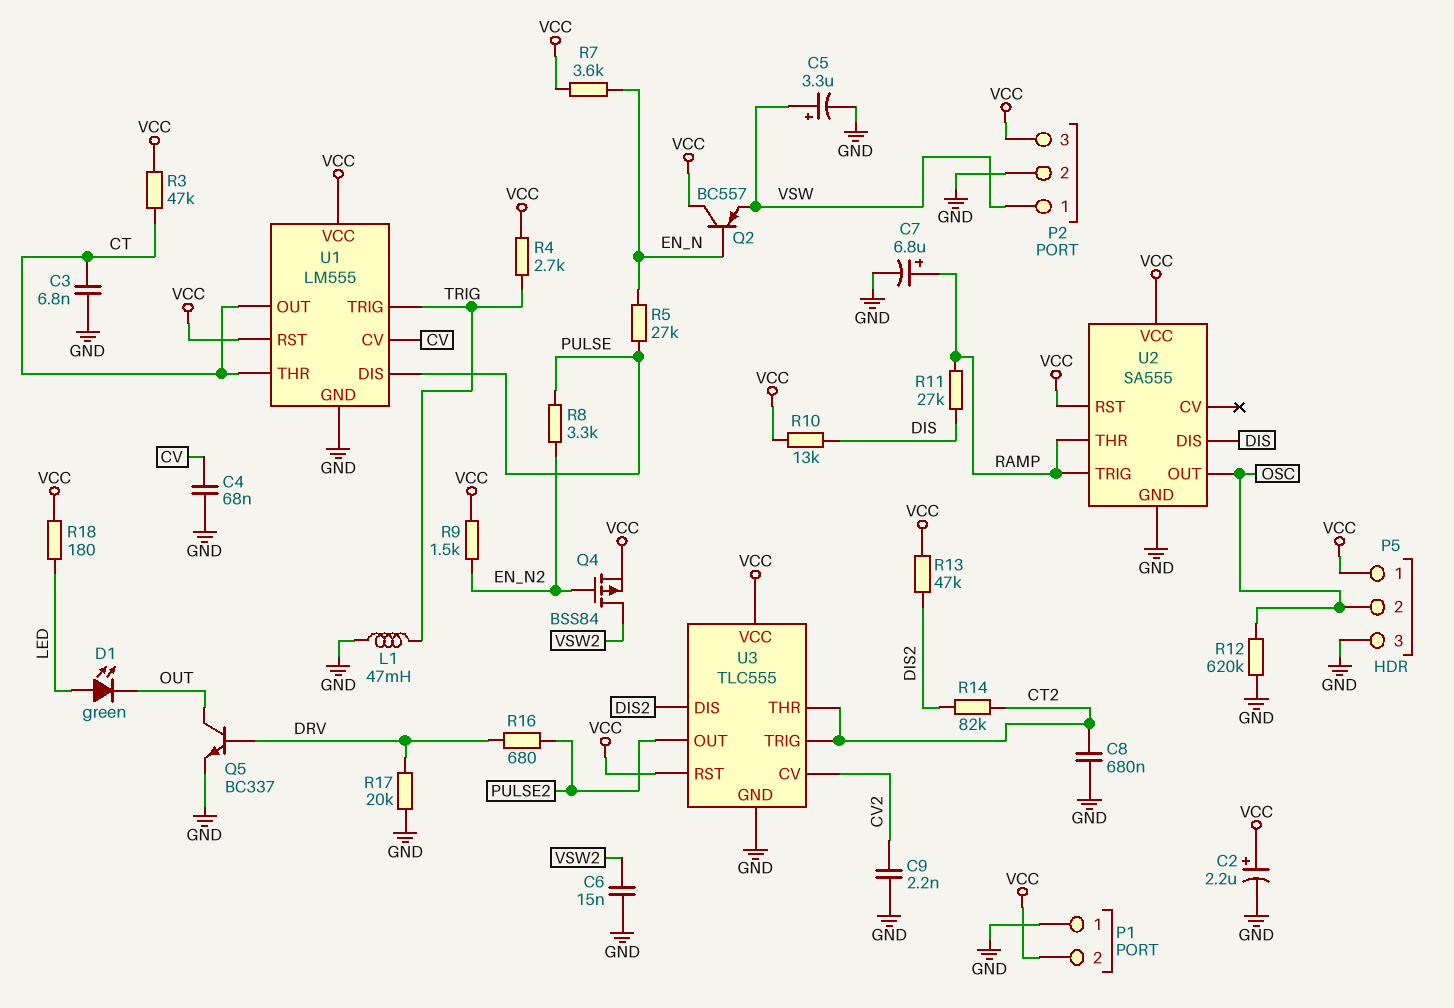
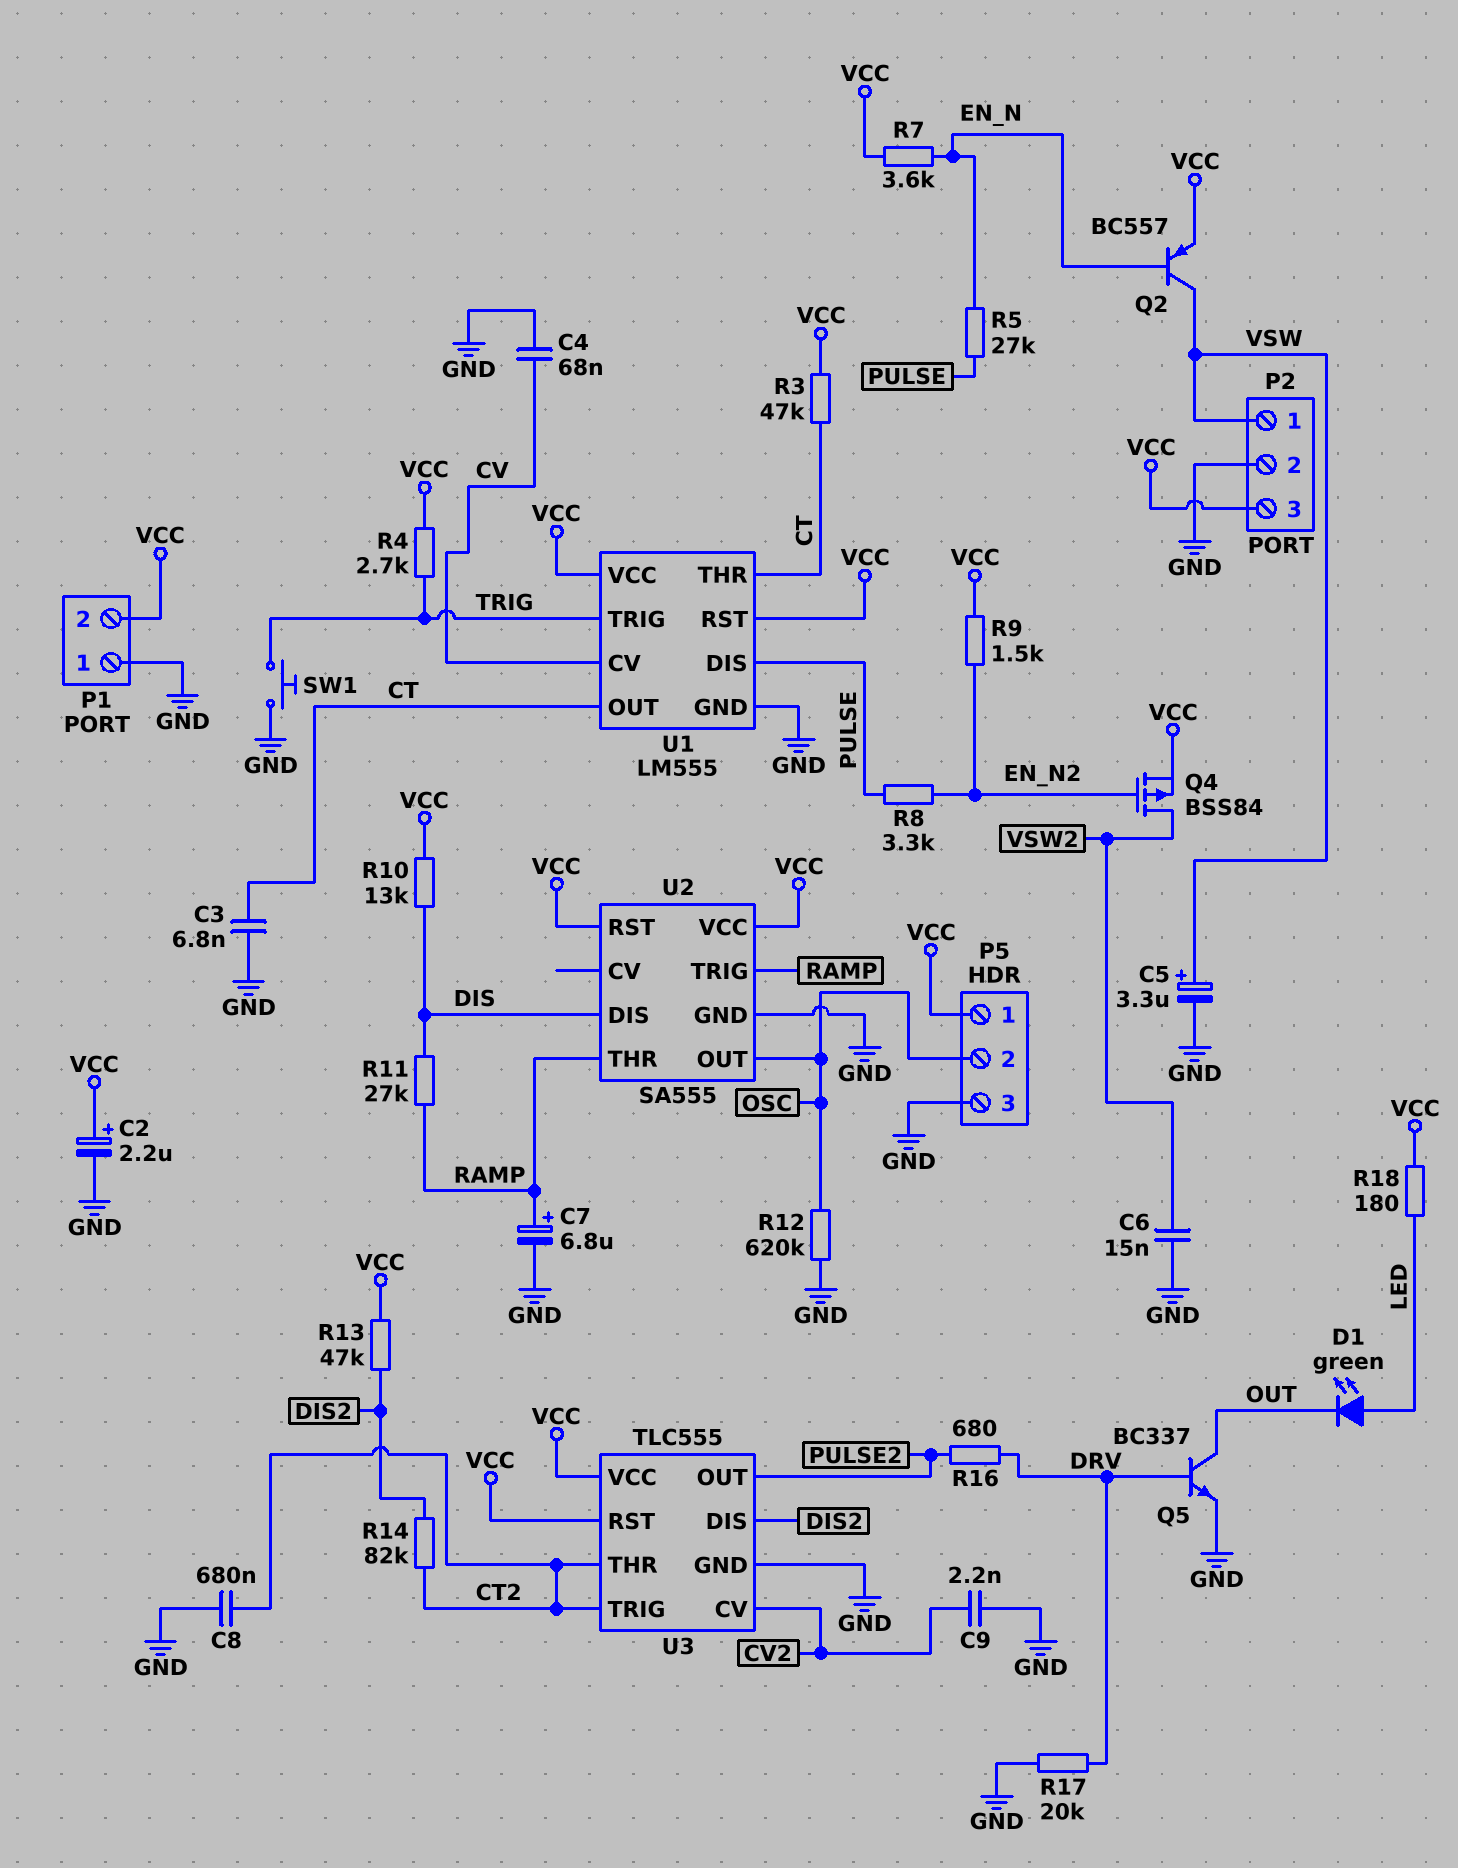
L1: 47mH (GND, TRIG) -> none
Q2: PNP BC557 (B EN_N, C VCC, E VSW) -> PNP BC557 (B EN_N, C VSW, E VCC)
SW1: none -> button (GND, TRIG)

